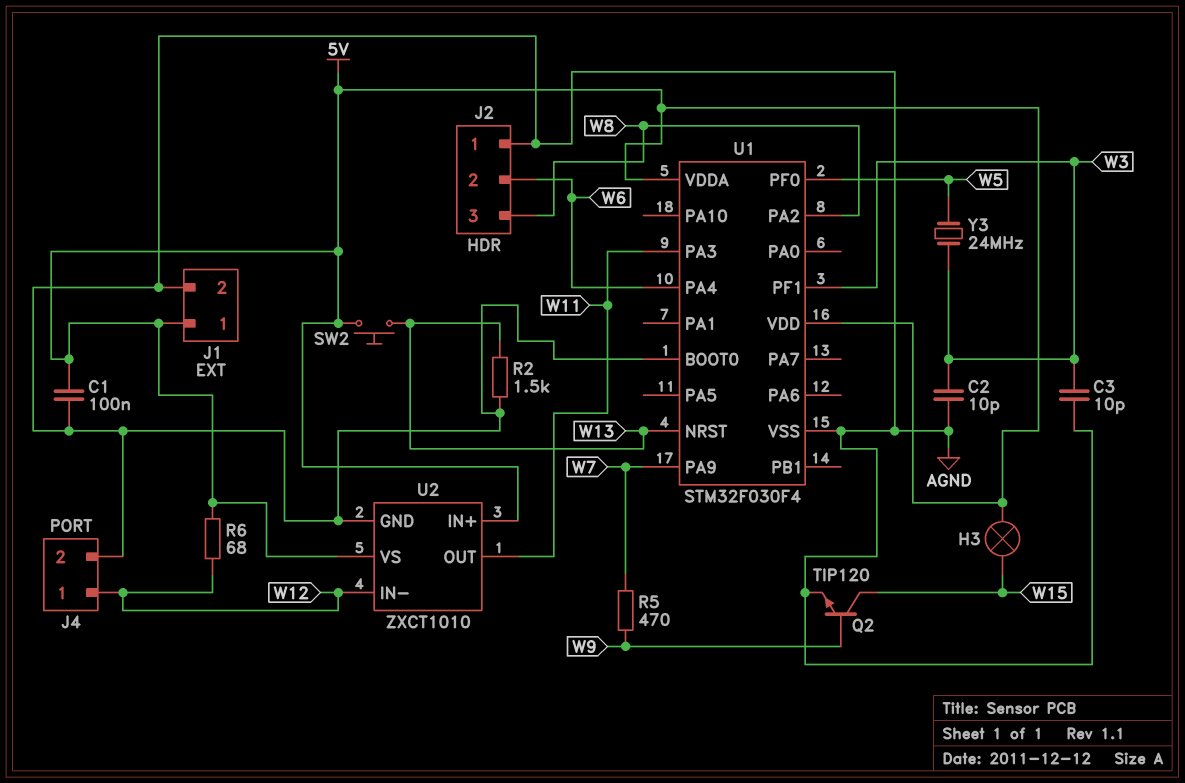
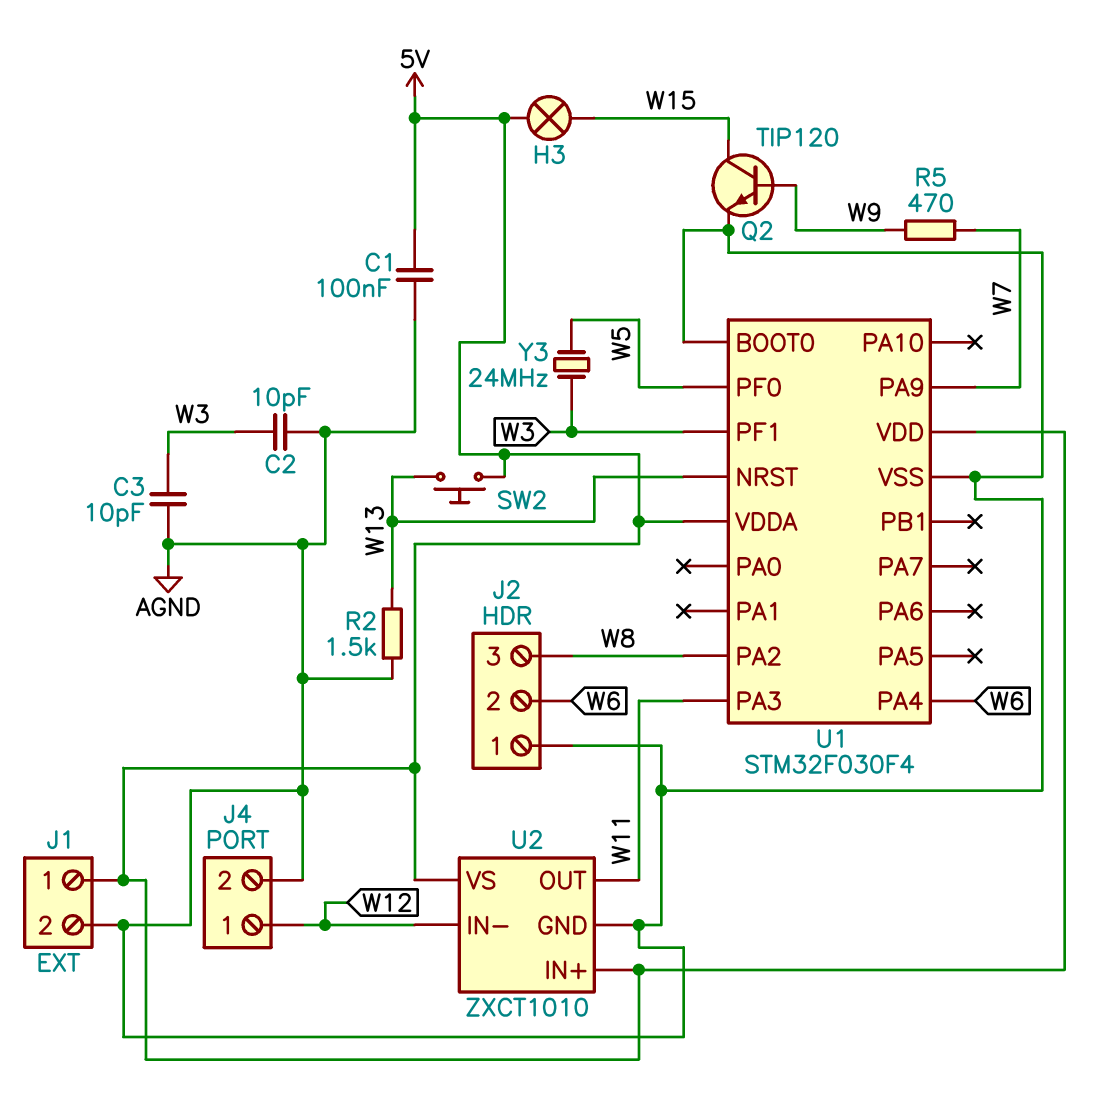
R6: 68 (5V, W12) -> none

